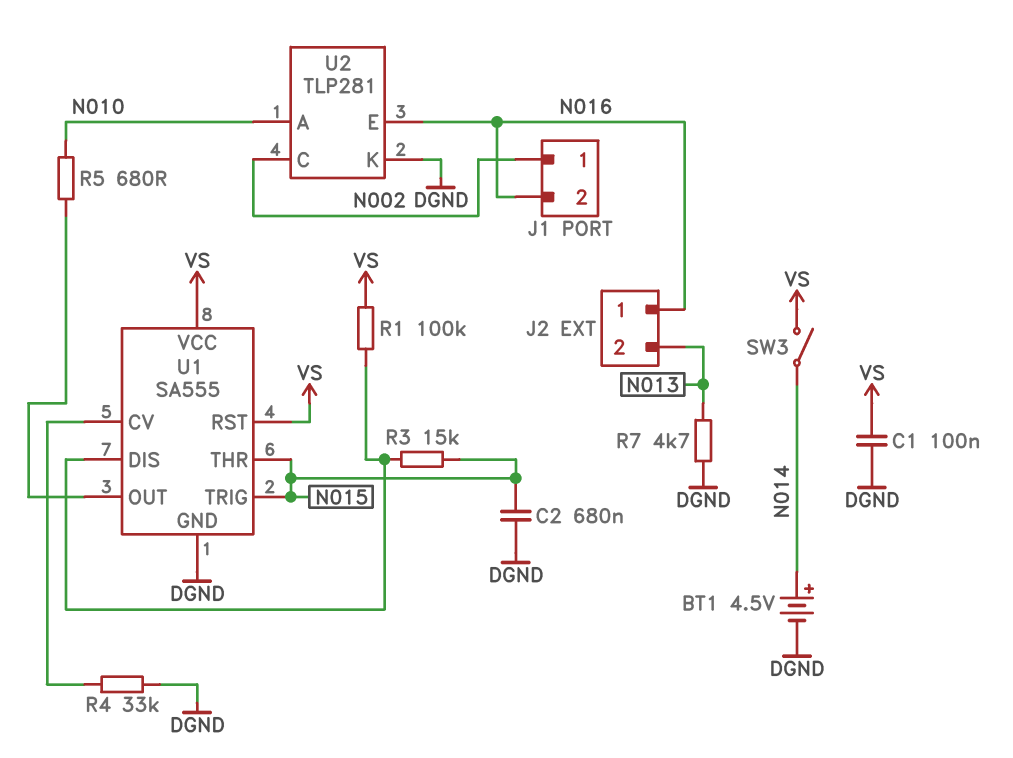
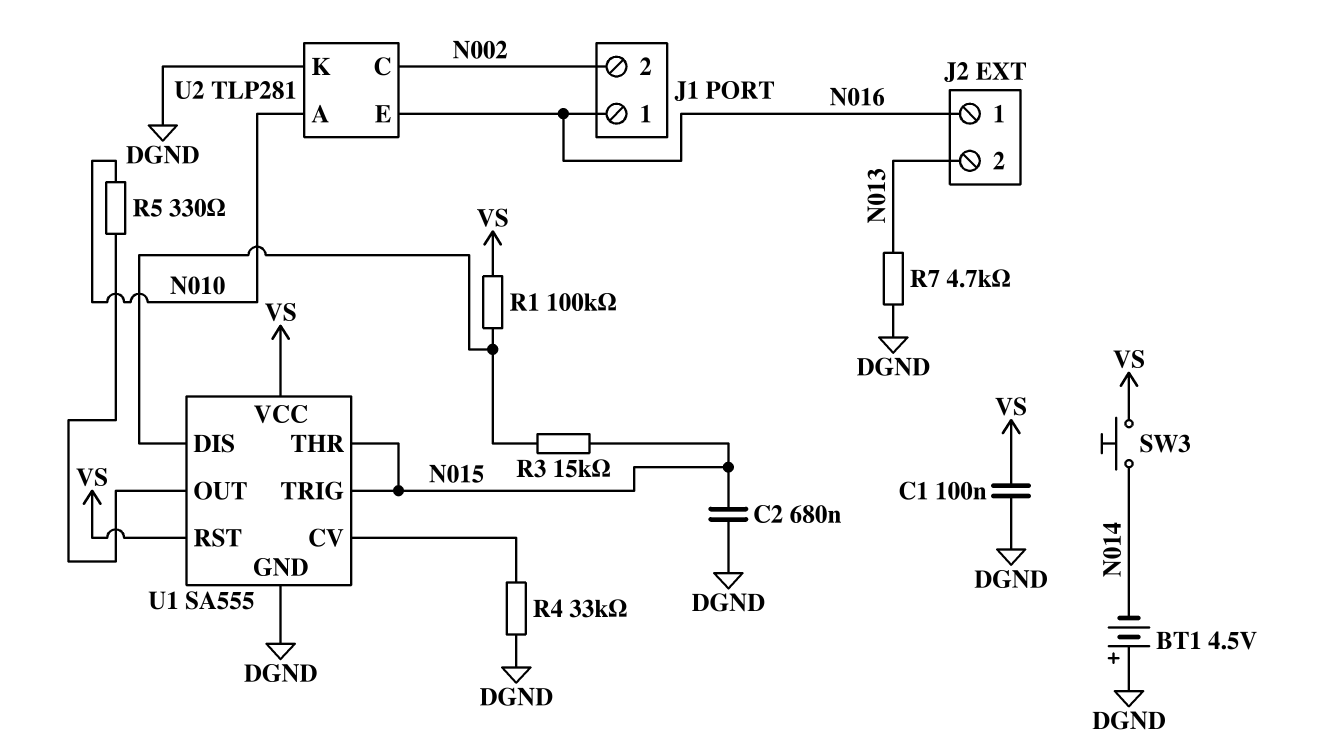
BT1: 4.5V (plus N014, minus DGND) -> 4.5V (plus DGND, minus N014)
J1 pin 1: N002 -> N016
J1 pin 2: N016 -> N002
R5: 680 (N010, U1/OUT) -> 330 (N010, U1/OUT)
SW3: switch (N014, VS) -> button (N014, VS)

